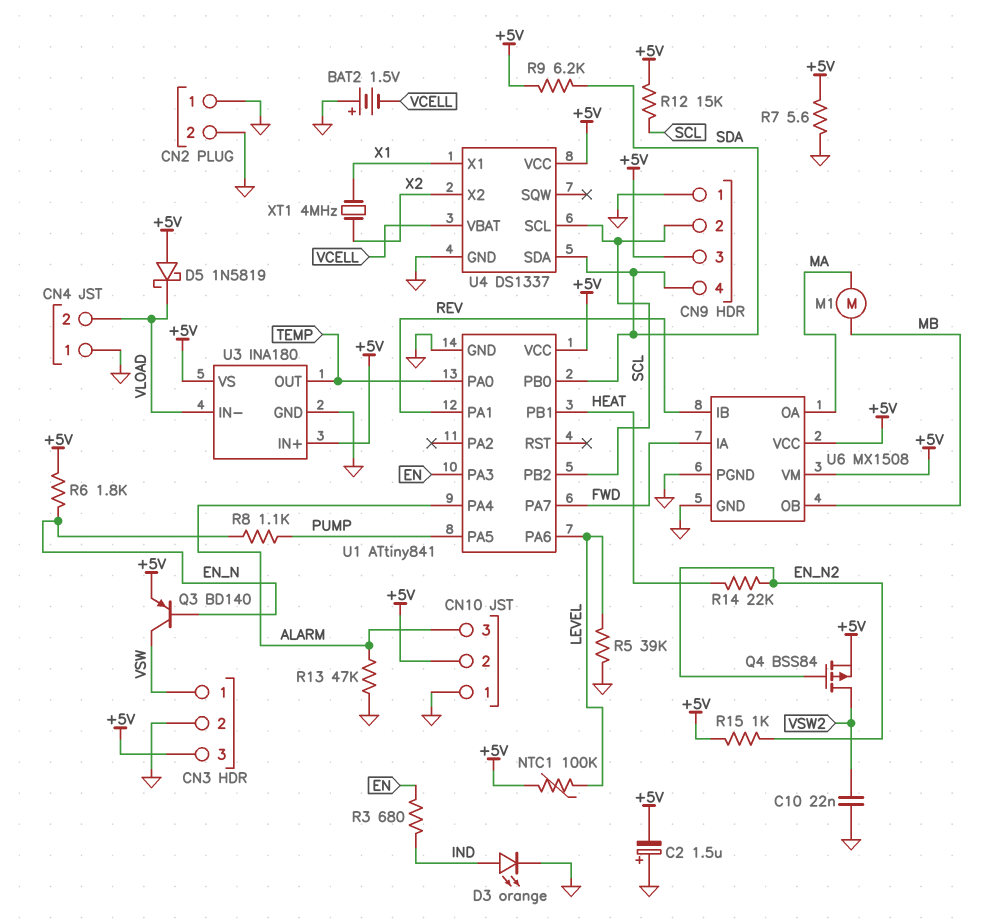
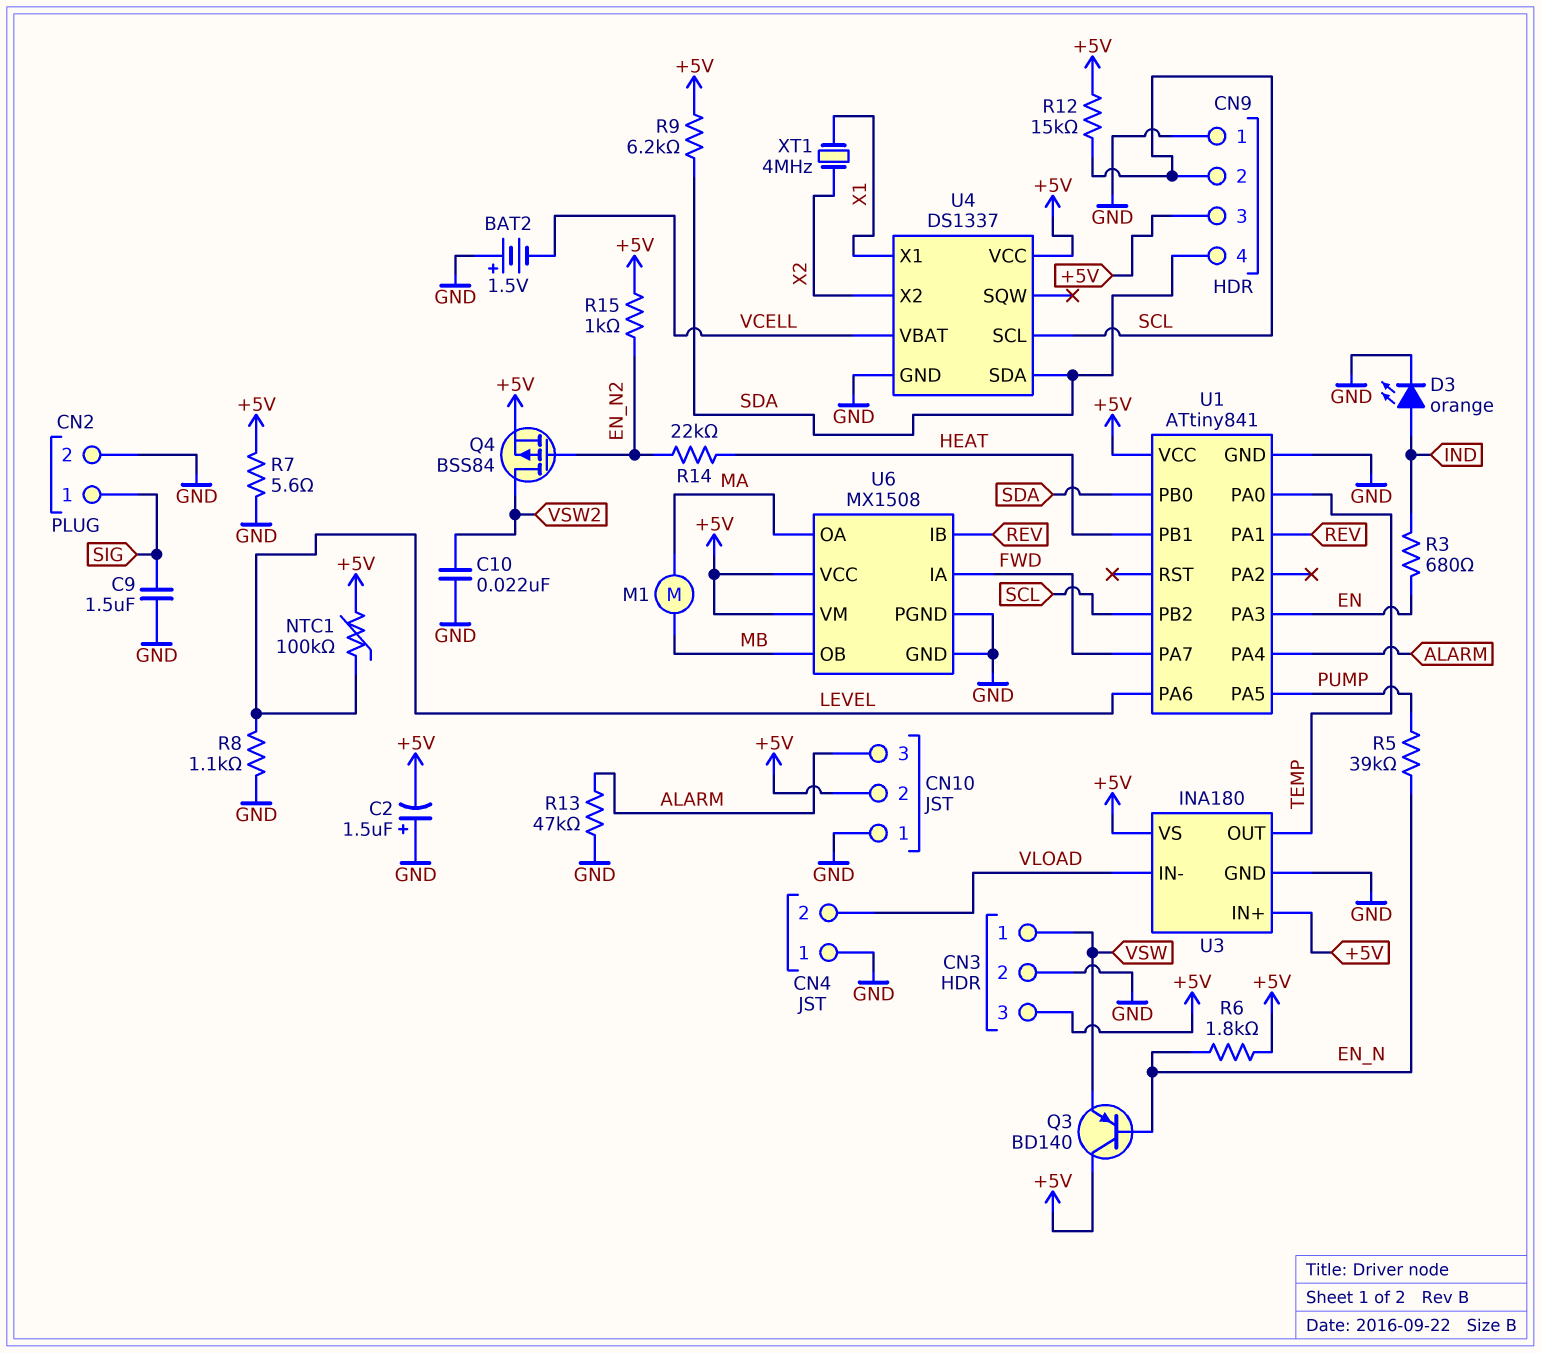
C9: none -> 1.5uF (GND, SIG)
CN2 pin 1: GND -> SIG
D5: schottky 1N5819 (A +5V, K VLOAD) -> none
Q3: PNP BD140 (B EN_N, C VSW, E +5V) -> PNP BD140 (B EN_N, C +5V, E VSW)
R5: 39k (GND, LEVEL) -> 39k (EN_N, PUMP)
R8: 1.1k (EN_N, PUMP) -> 1.1k (GND, LEVEL)

